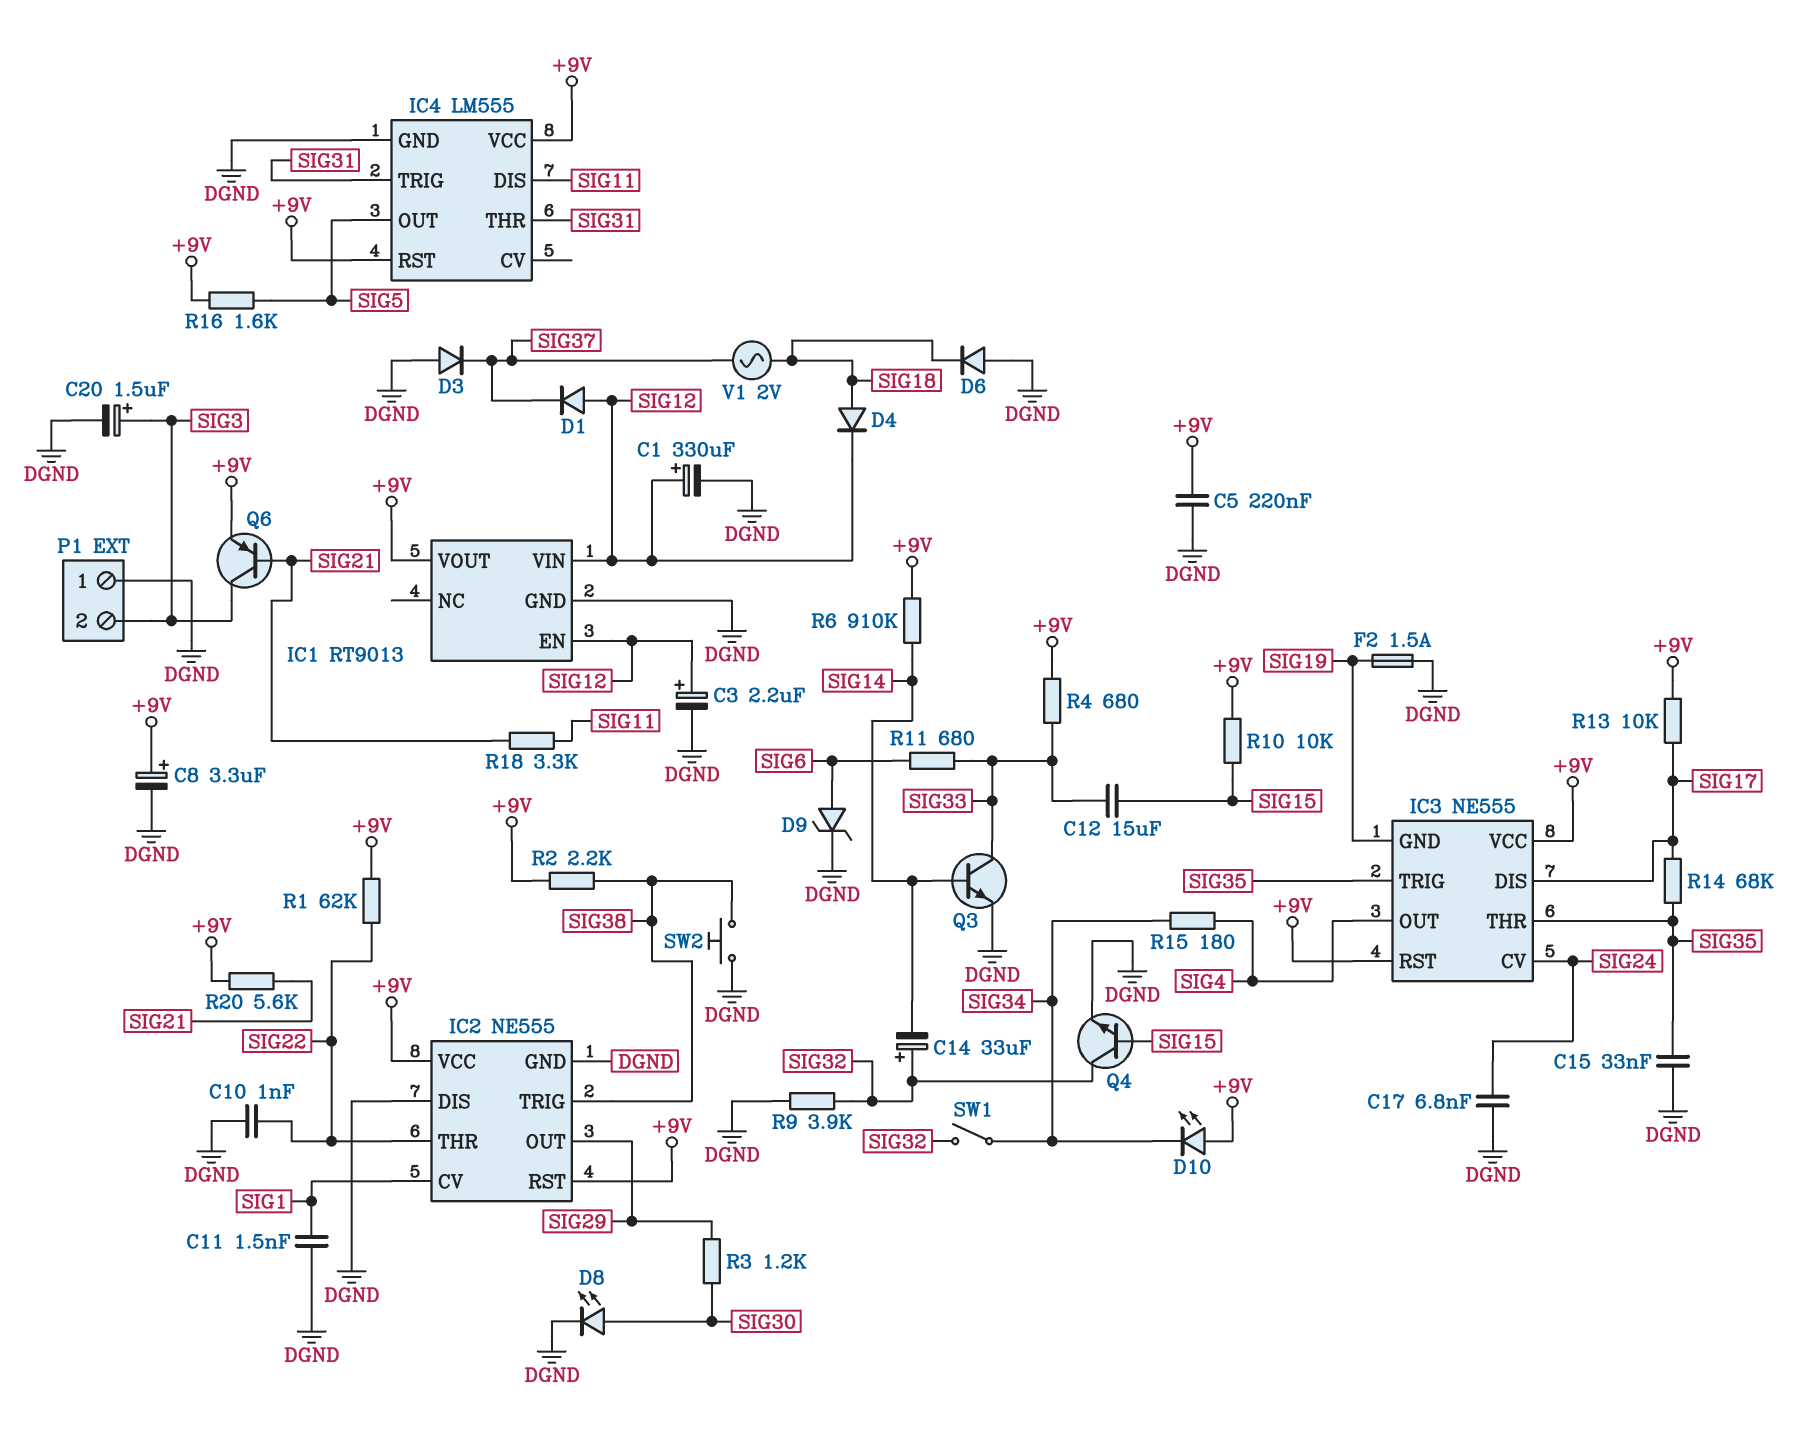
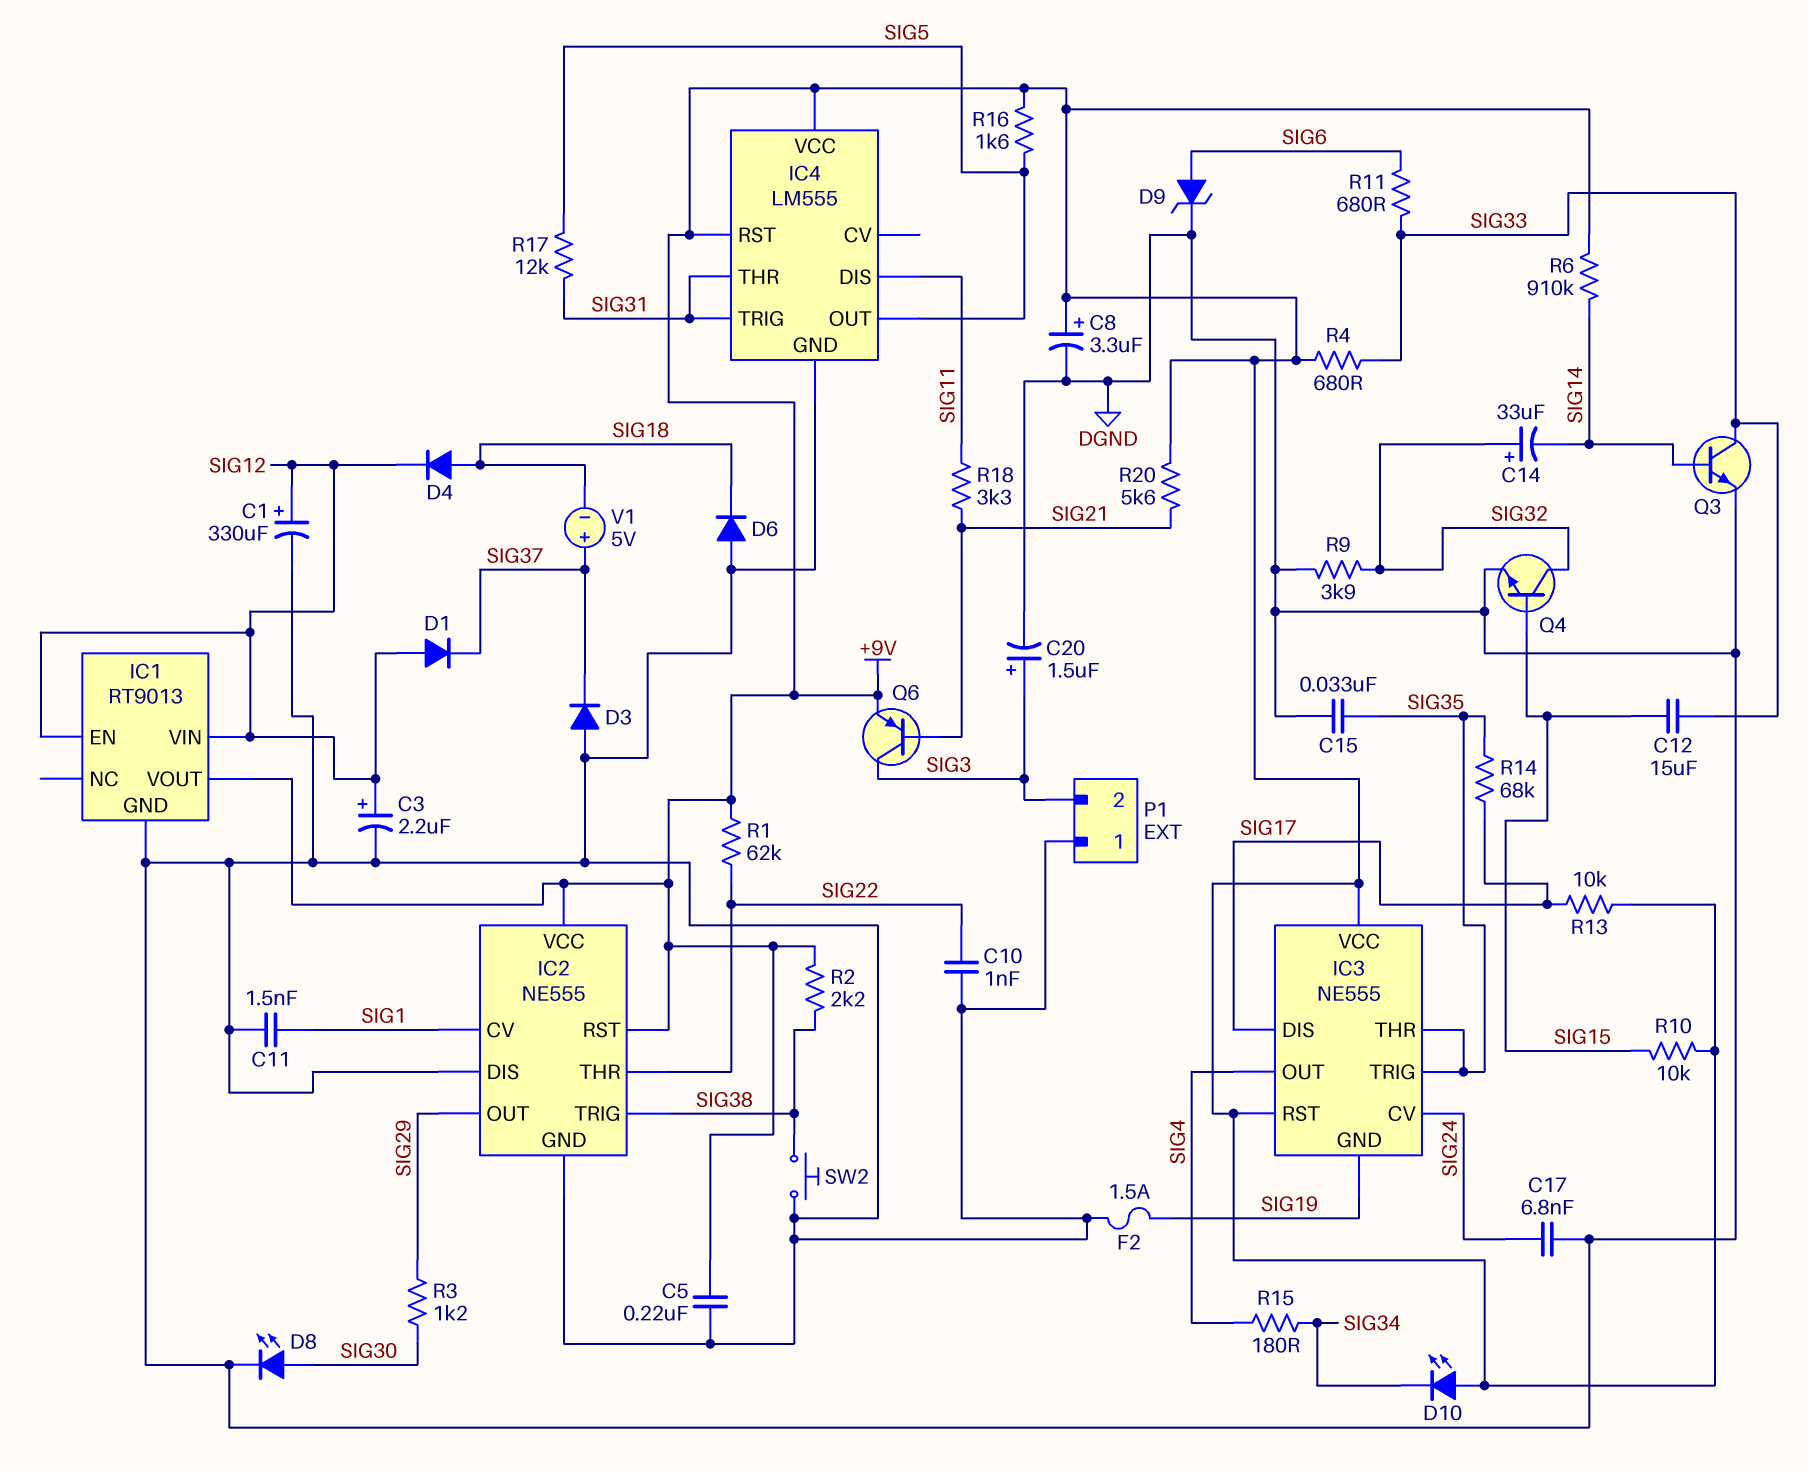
R17: none -> 12k (SIG5, SIG31)
SW1: switch (SIG32, SIG34) -> none
V1: AC 2V (SIG18, SIG37) -> 5V (plus SIG37, minus SIG18)

